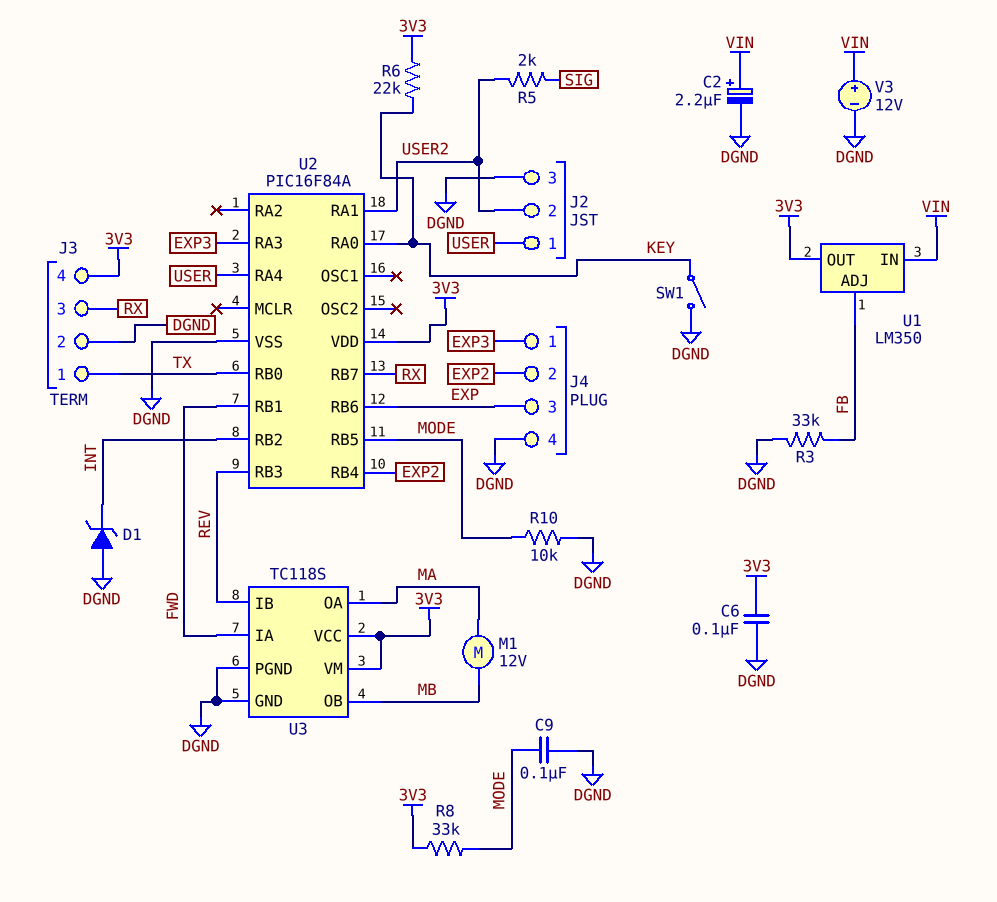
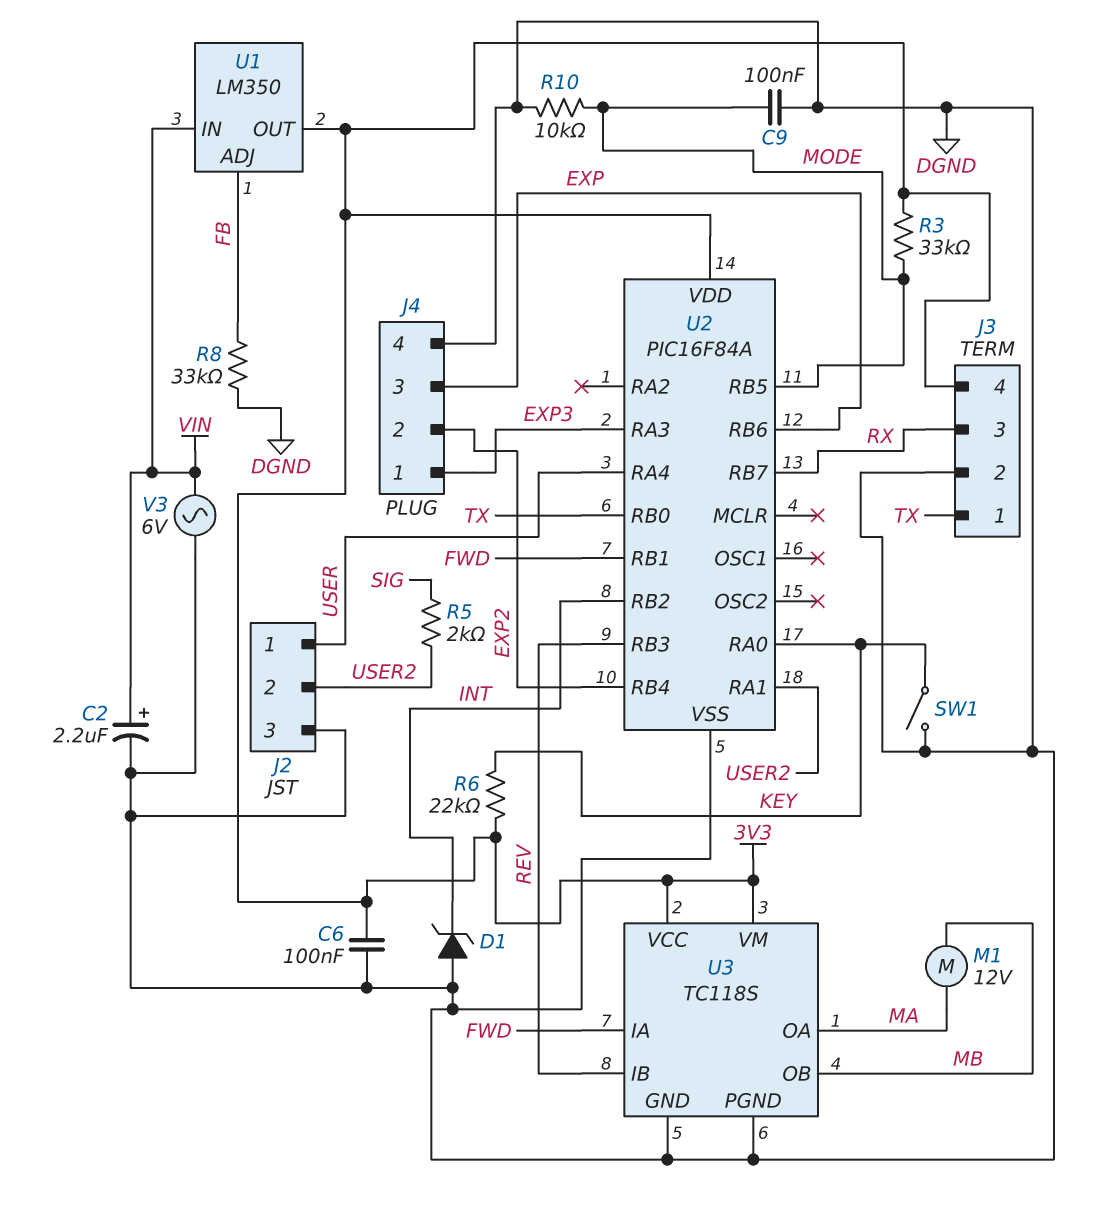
R3: 33k (DGND, FB) -> 33k (3V3, MODE)
R8: 33k (3V3, MODE) -> 33k (DGND, FB)
V3: 12V (plus VIN, minus DGND) -> AC 6V (DGND, VIN)

